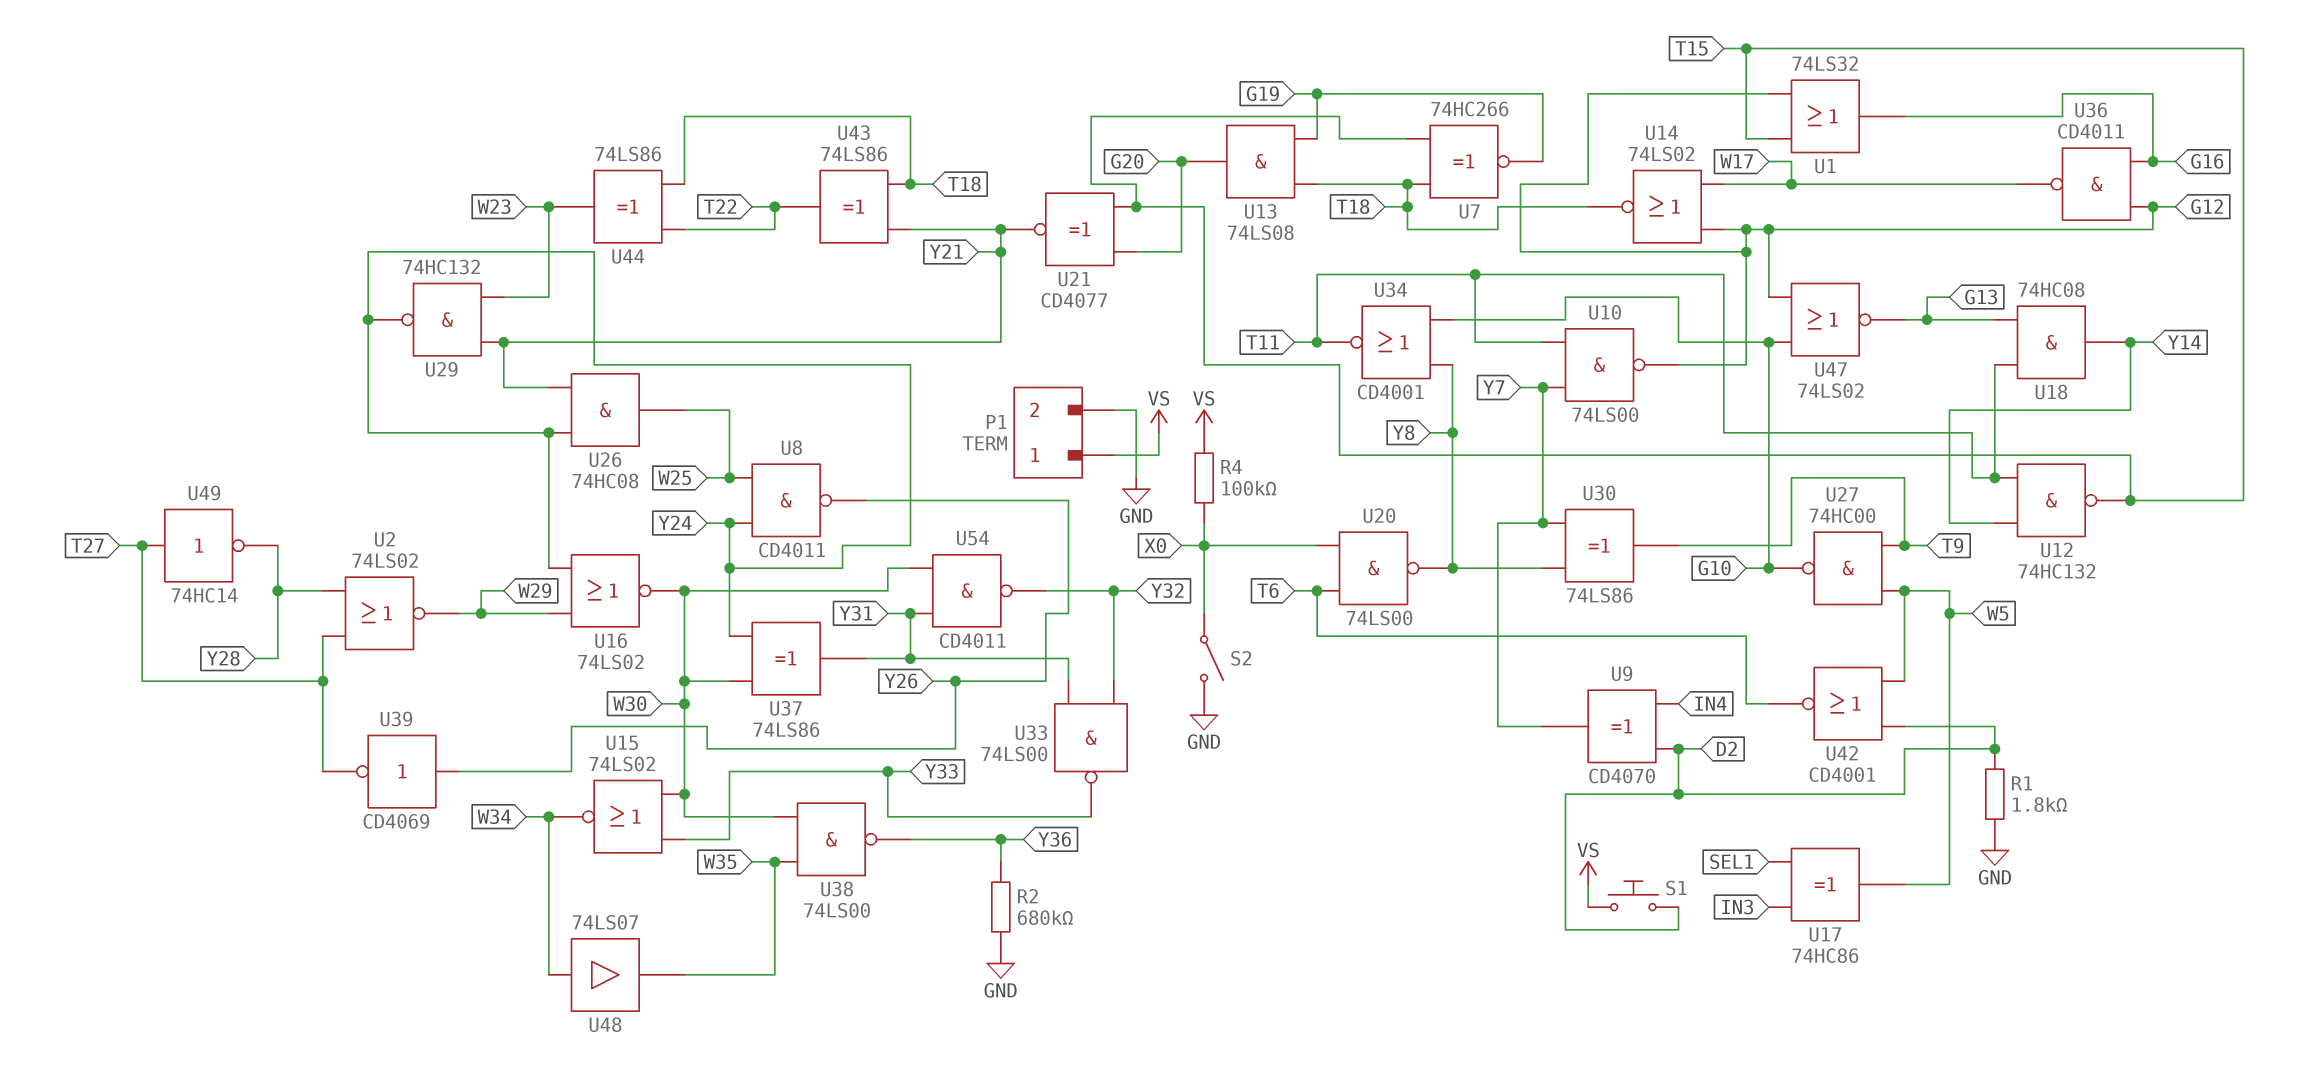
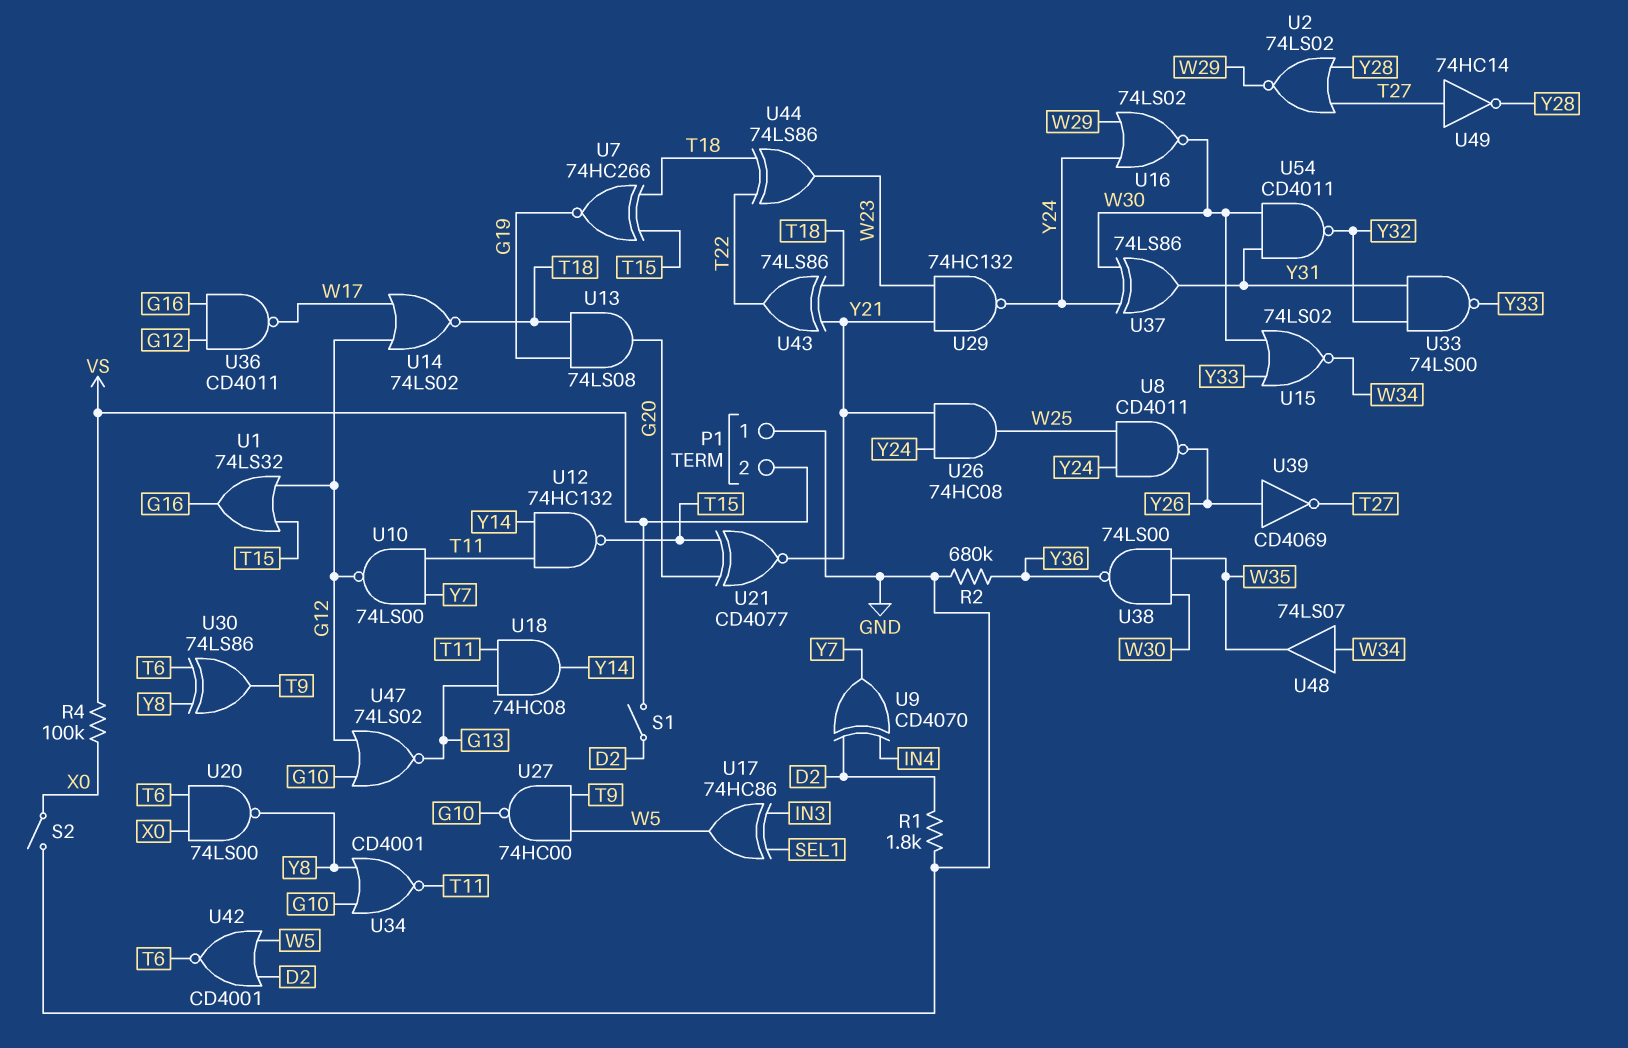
P1 pin 1: VS -> GND
P1 pin 2: GND -> VS
S1: button (D2, VS) -> switch (D2, VS)
U30: XOR 74LS86 (in Y7, in Y8, out T9) -> XOR 74LS86 (in T6, in Y8, out T9)

